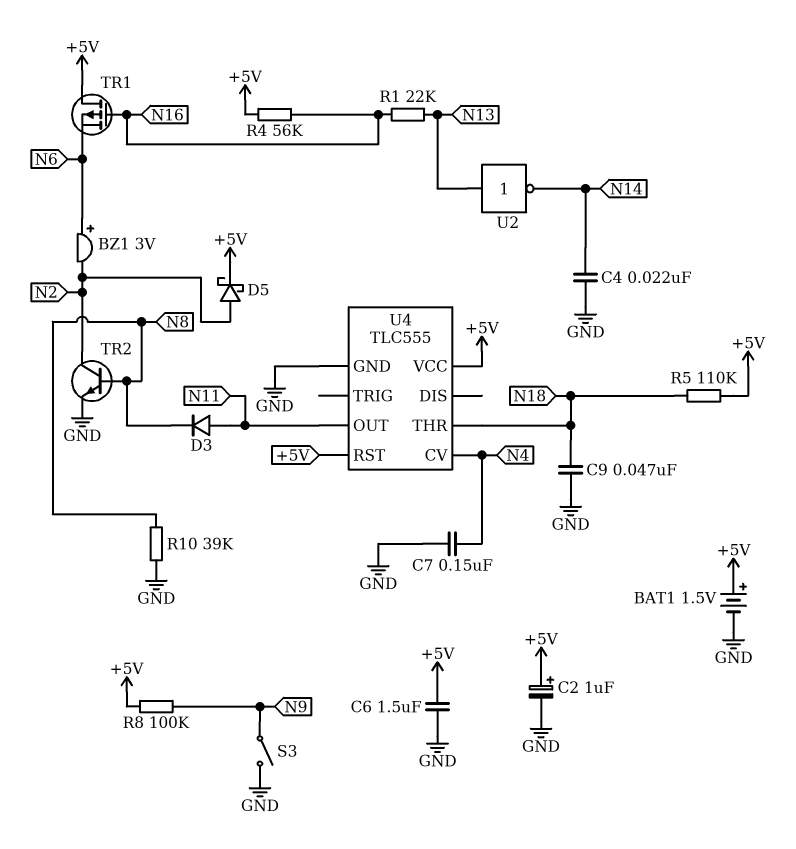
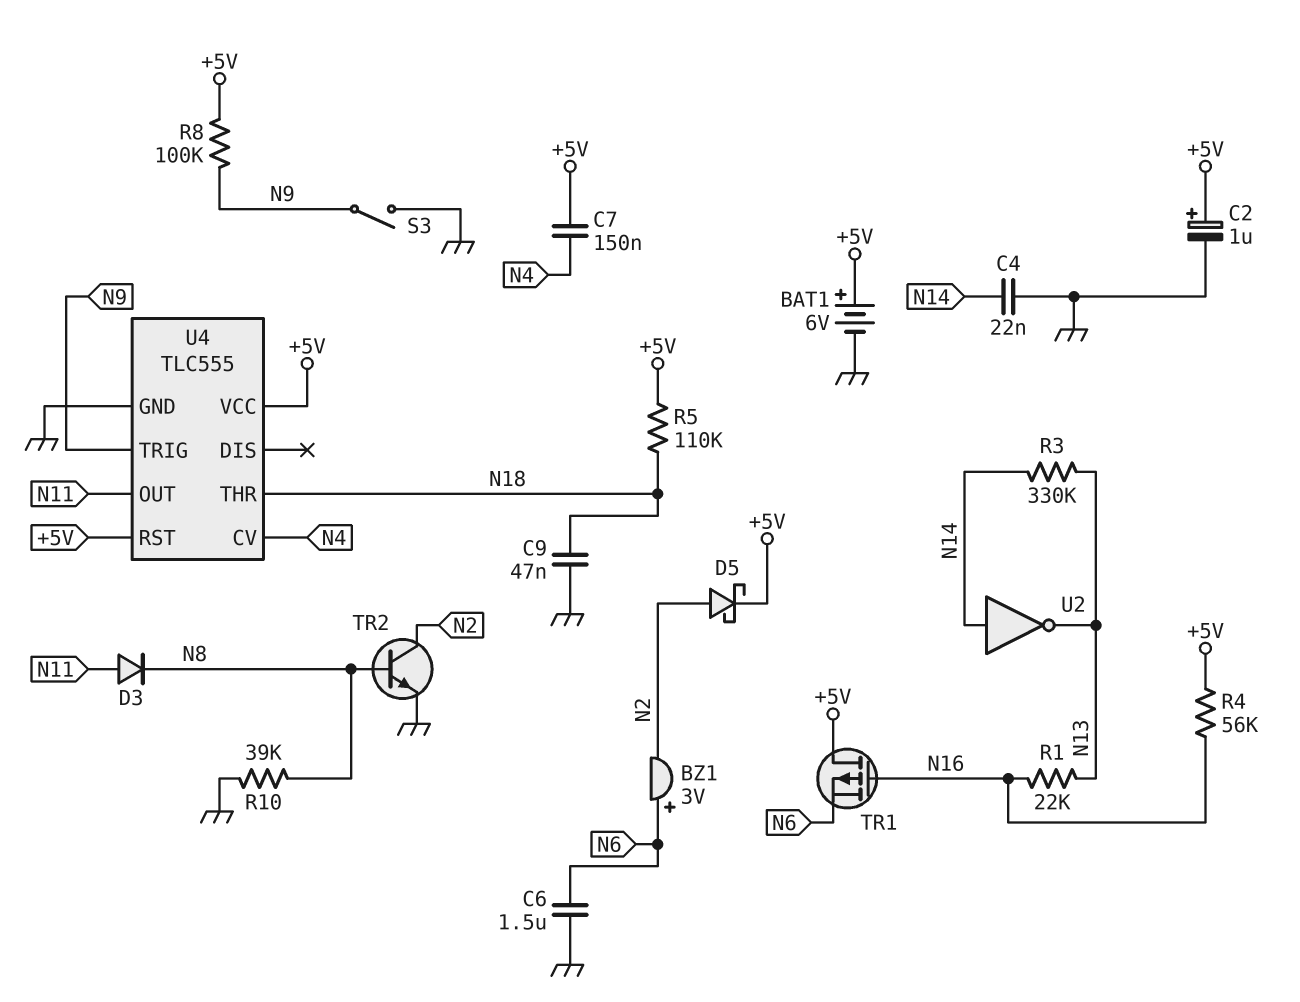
BAT1: 1.5V (plus +5V, minus GND) -> 6V (plus +5V, minus GND)
C6: 1.5uF (+5V, GND) -> 1.5uF (GND, N6)
C7: 150nF (GND, N4) -> 150nF (+5V, N4)
R3: none -> 330k (N13, N14)
U2: NOT (in N13, out N14) -> NOT (in N14, out N13)
U4 pin TRIG: none -> N9

